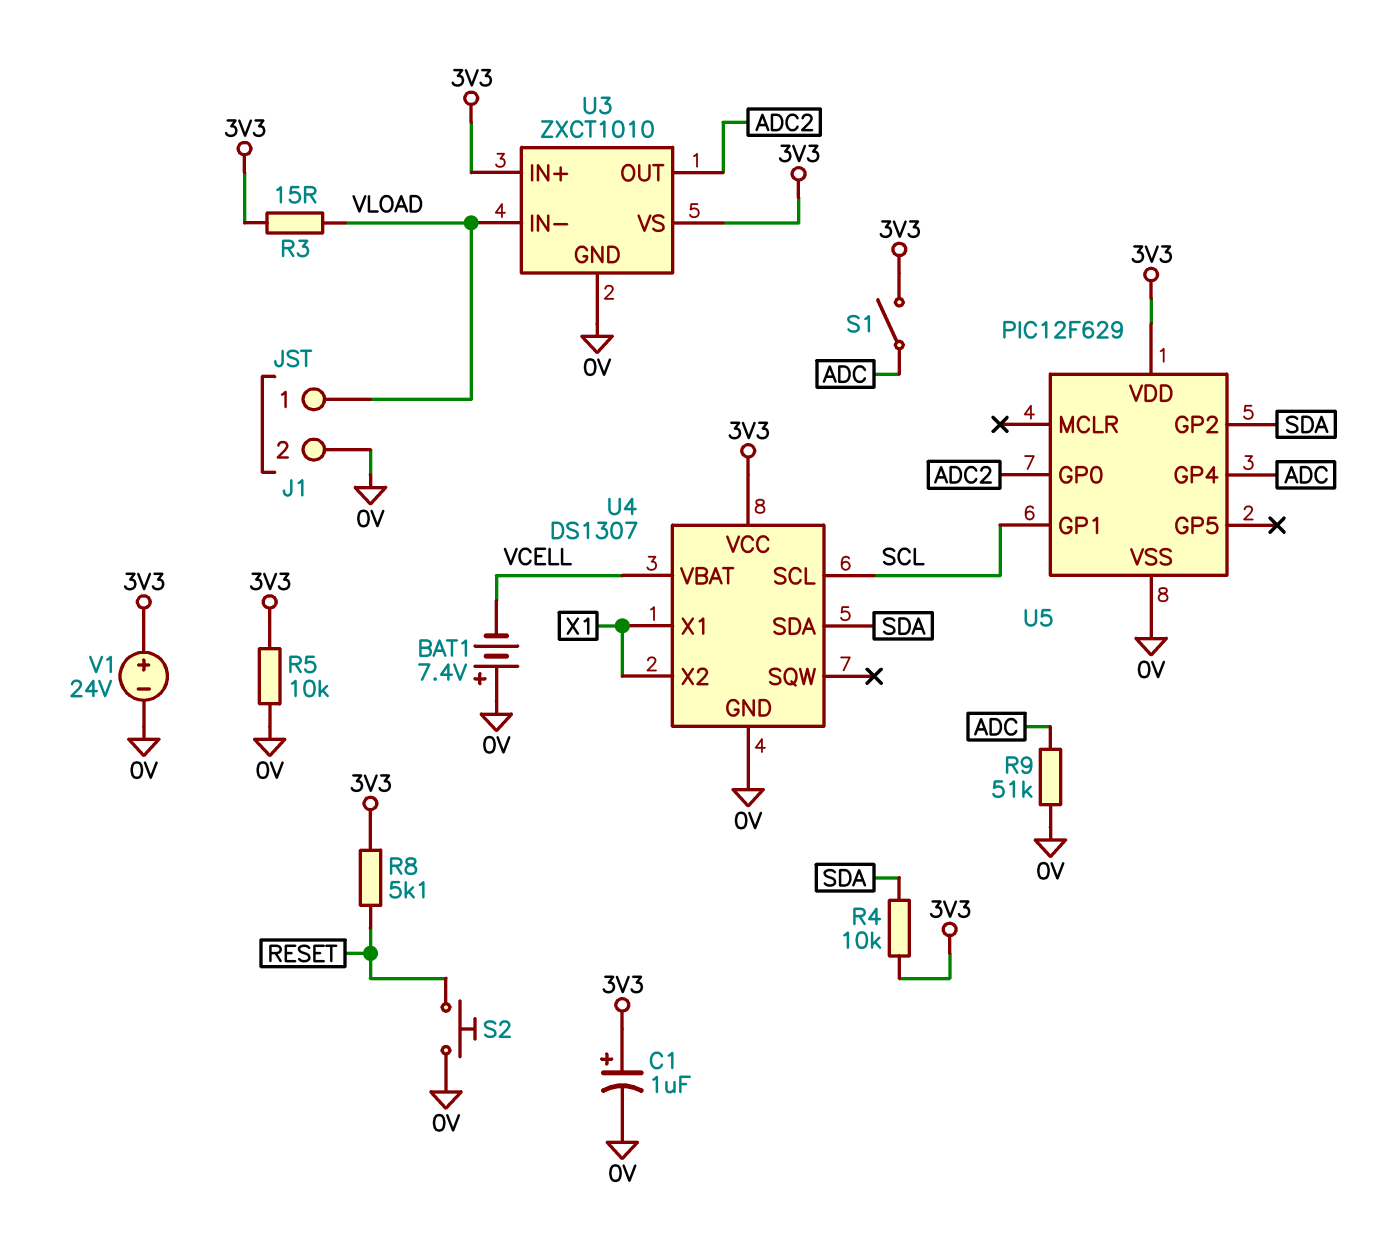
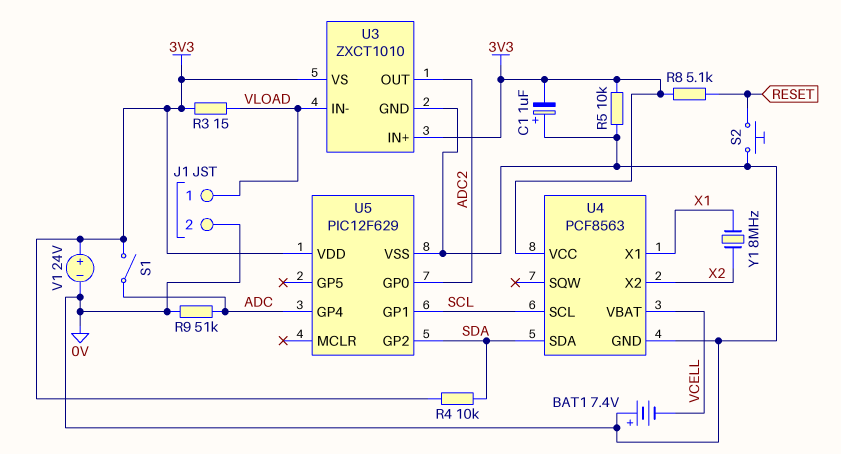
C1: 1uF (plus 3V3, minus 0V) -> 1uF (plus 0V, minus 3V3)
U4: DS1307 -> PCF8563
U4 pin X2: X1 -> X2
Y1: none -> 8MHz (X1, X2)

